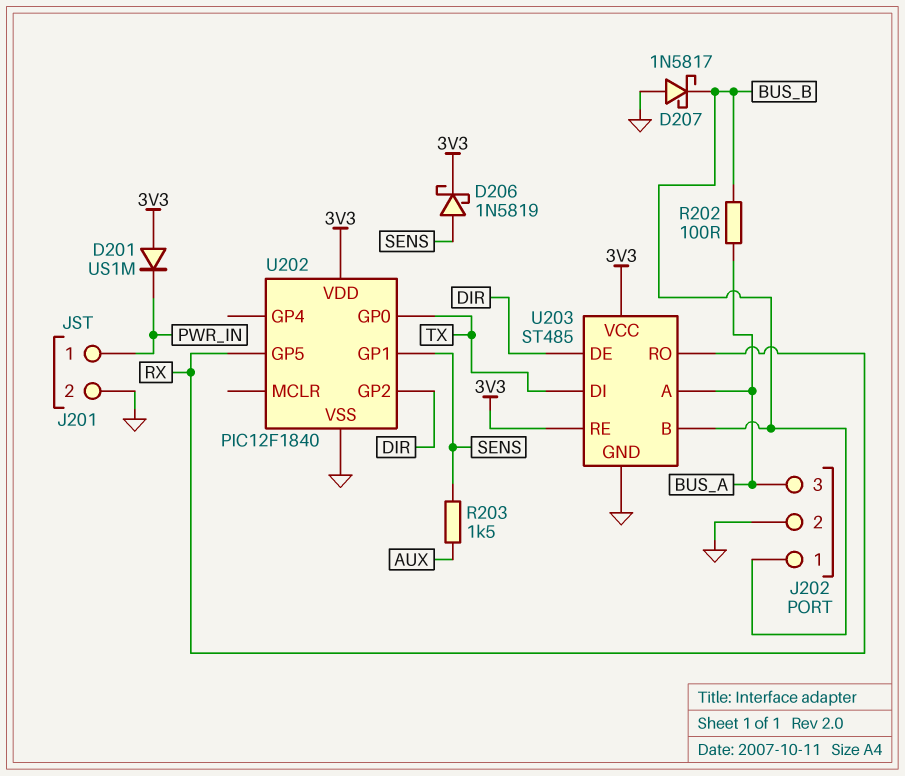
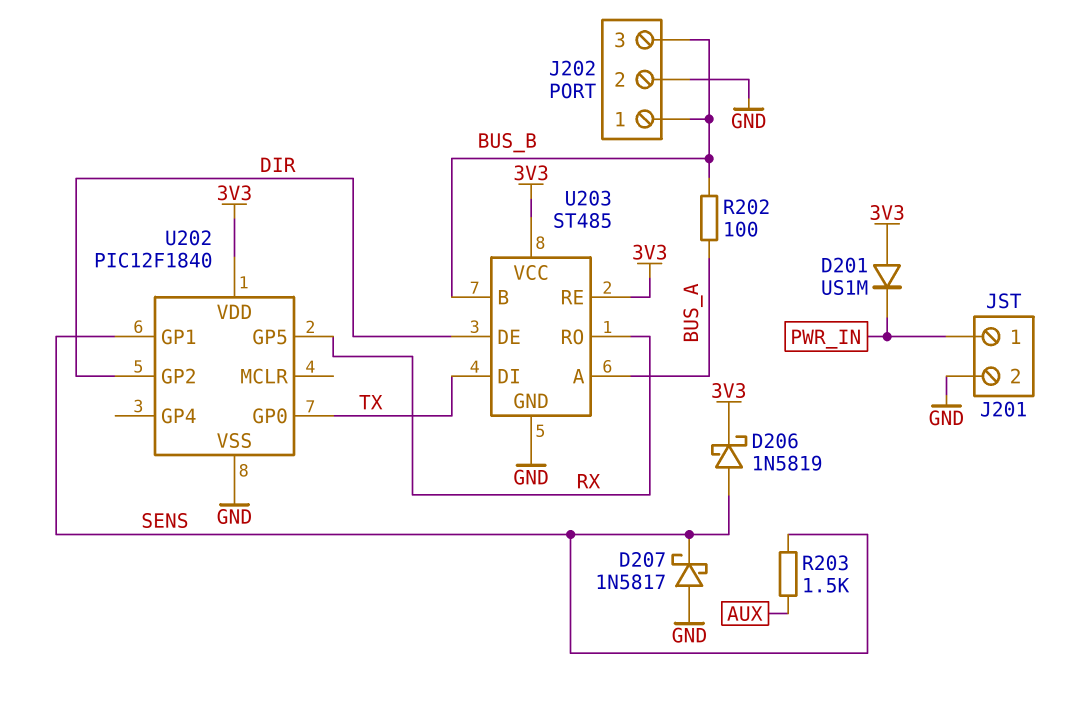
D207: schottky 1N5817 (A GND, K BUS_B) -> schottky 1N5817 (A GND, K SENS)
J202 pin 3: BUS_A -> BUS_B

